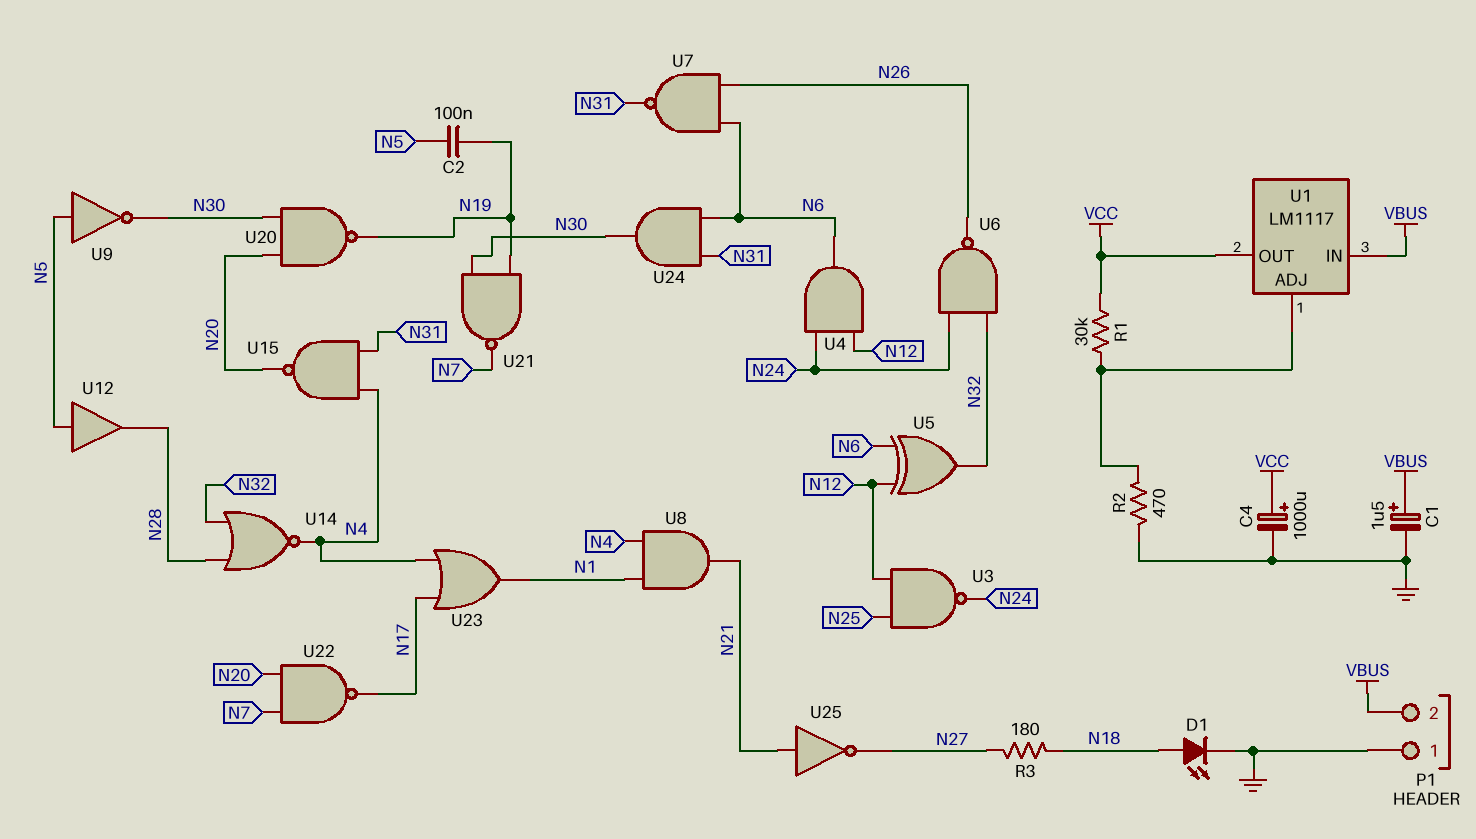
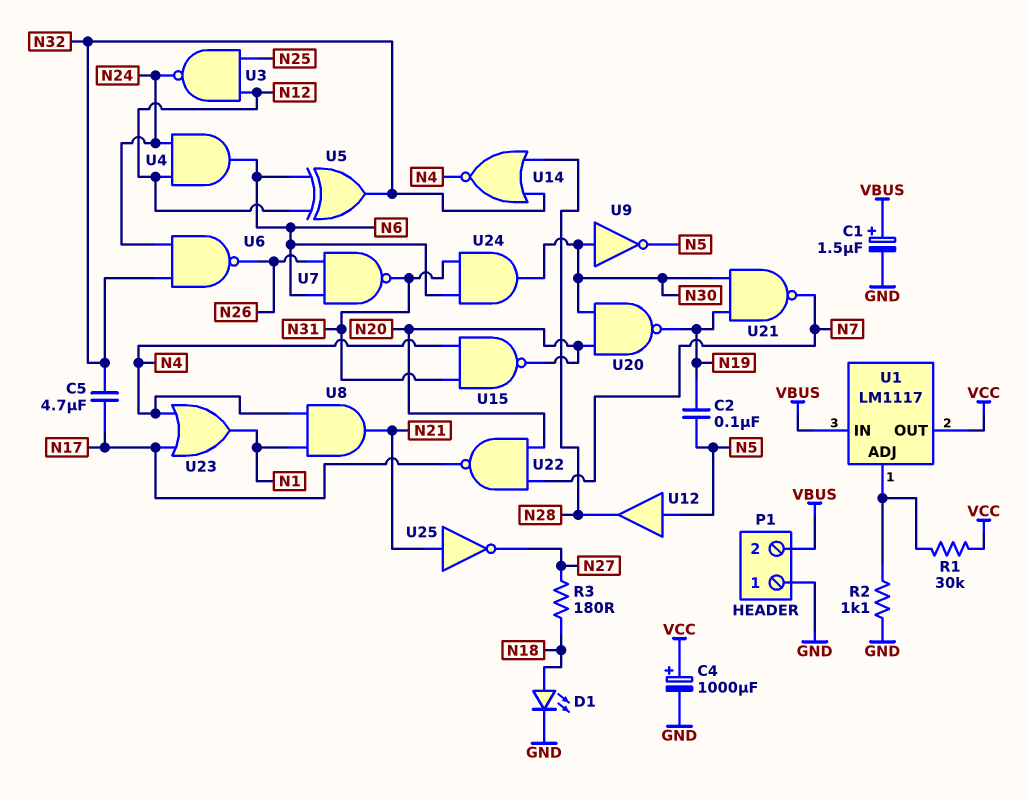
C5: none -> 4.7uF (N17, N32)
R2: 470 (GND, U1/ADJ) -> 1.1k (GND, U1/ADJ)
U9: NOT (in N5, out N30) -> NOT (in N30, out N5)

